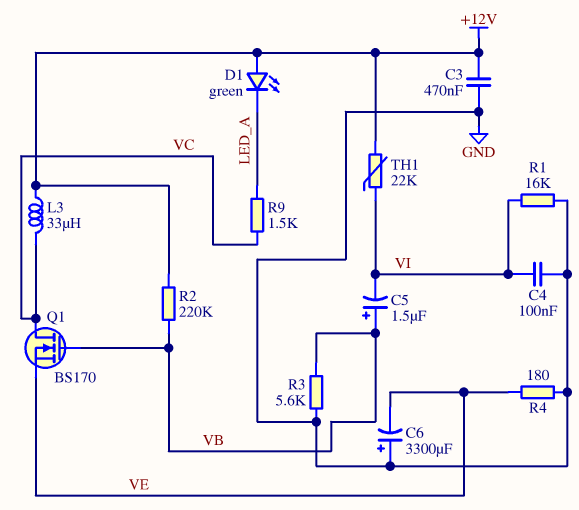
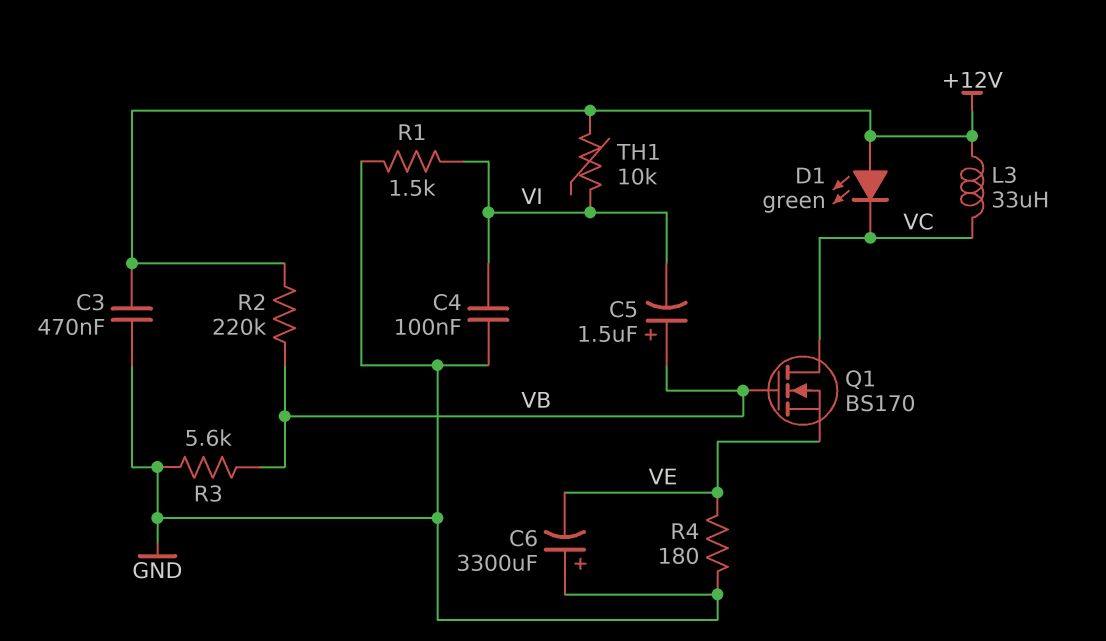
D1: LED green (A +12V, K LED_A) -> LED green (A +12V, K VC)
R1: 16k (GND, VI) -> 1.5k (GND, VI)
R9: 1.5k (LED_A, VC) -> none
TH1: 22k (+12V, VI) -> 10k (+12V, VI)

